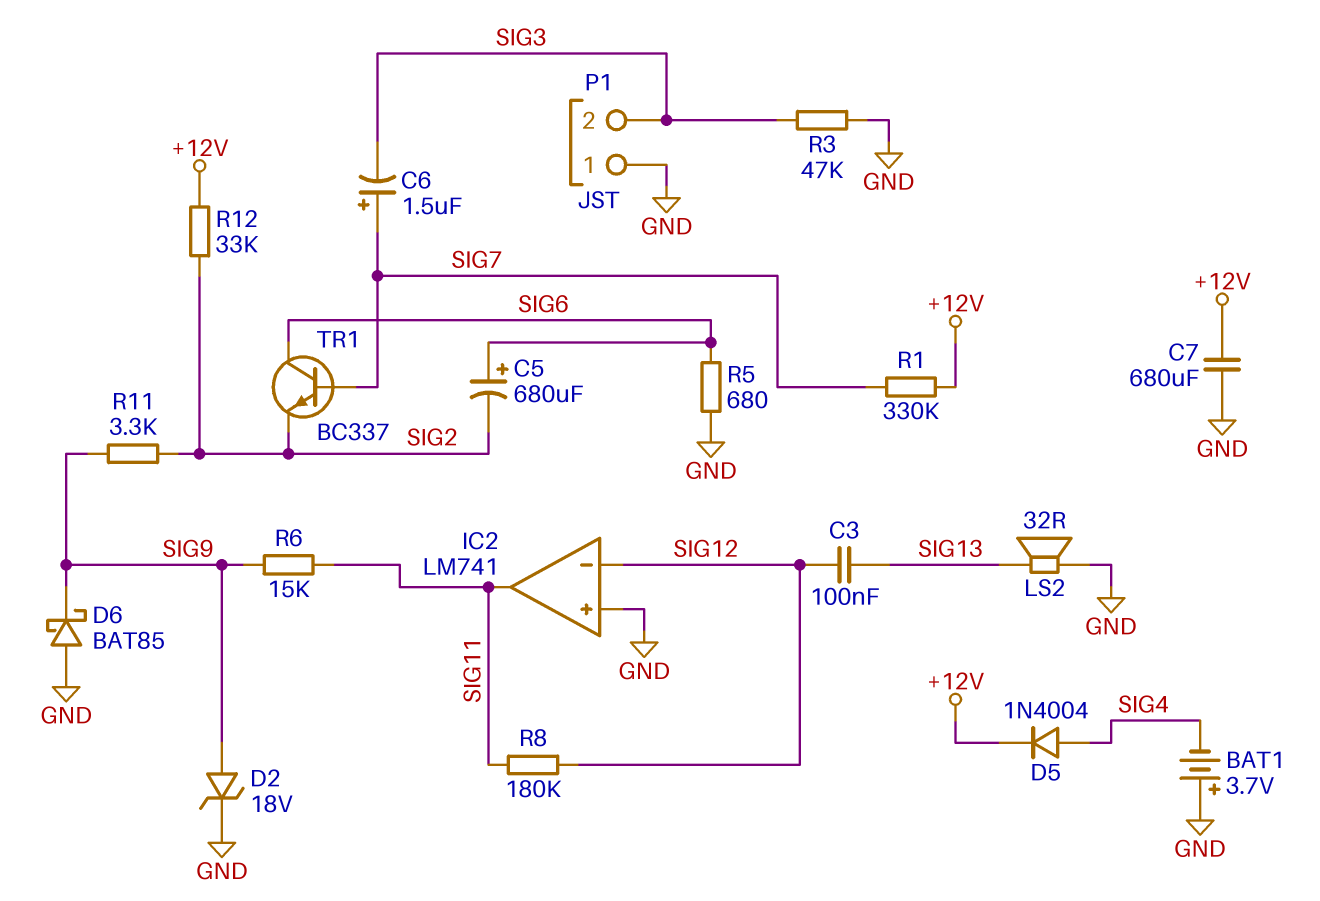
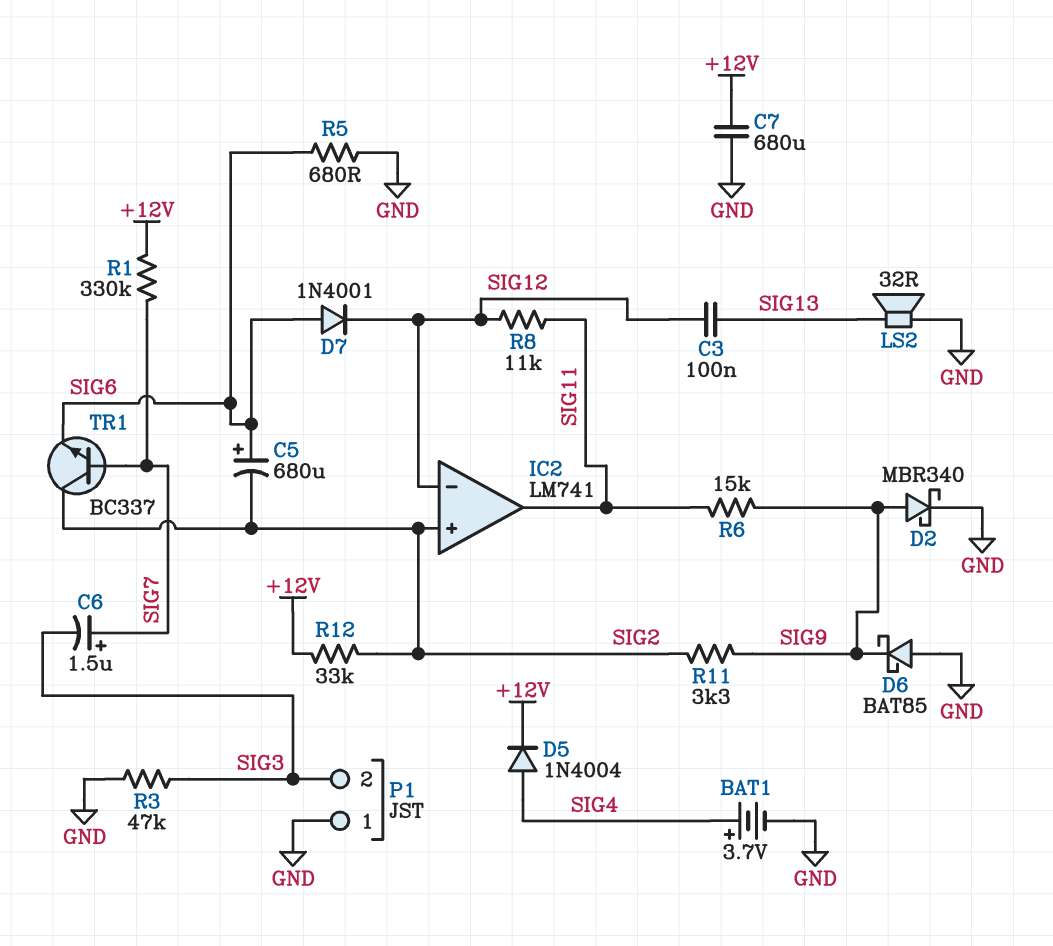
BAT1: 3.7V (plus GND, minus SIG4) -> 3.7V (plus SIG4, minus GND)
D2: zener 18V (A SIG9, K GND) -> schottky MBR340 (A SIG9, K GND)
D7: none -> diode 1N4001 (A SIG6, K SIG12)
IC2 pin in+: GND -> SIG2
R8: 180k (SIG11, SIG12) -> 11k (SIG11, SIG12)
TR1: NPN BC337 (B SIG7, C SIG6, E SIG2) -> NPN BC337 (B SIG7, C SIG2, E SIG6)

